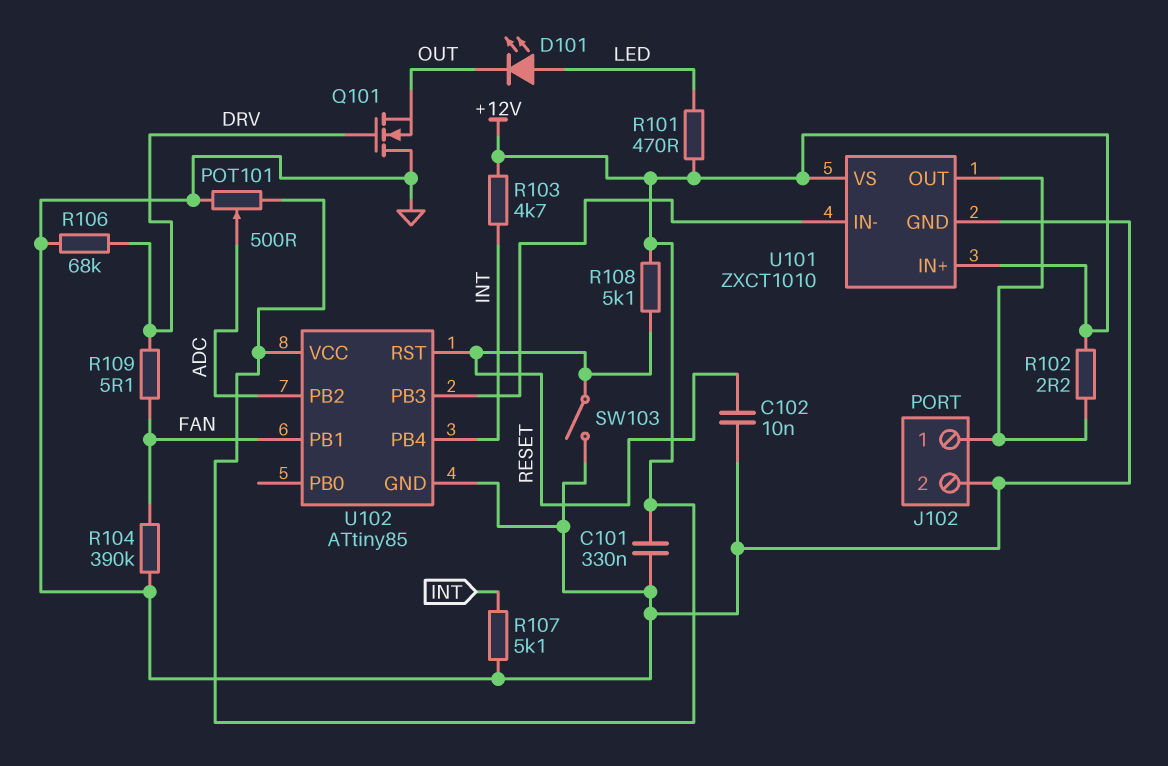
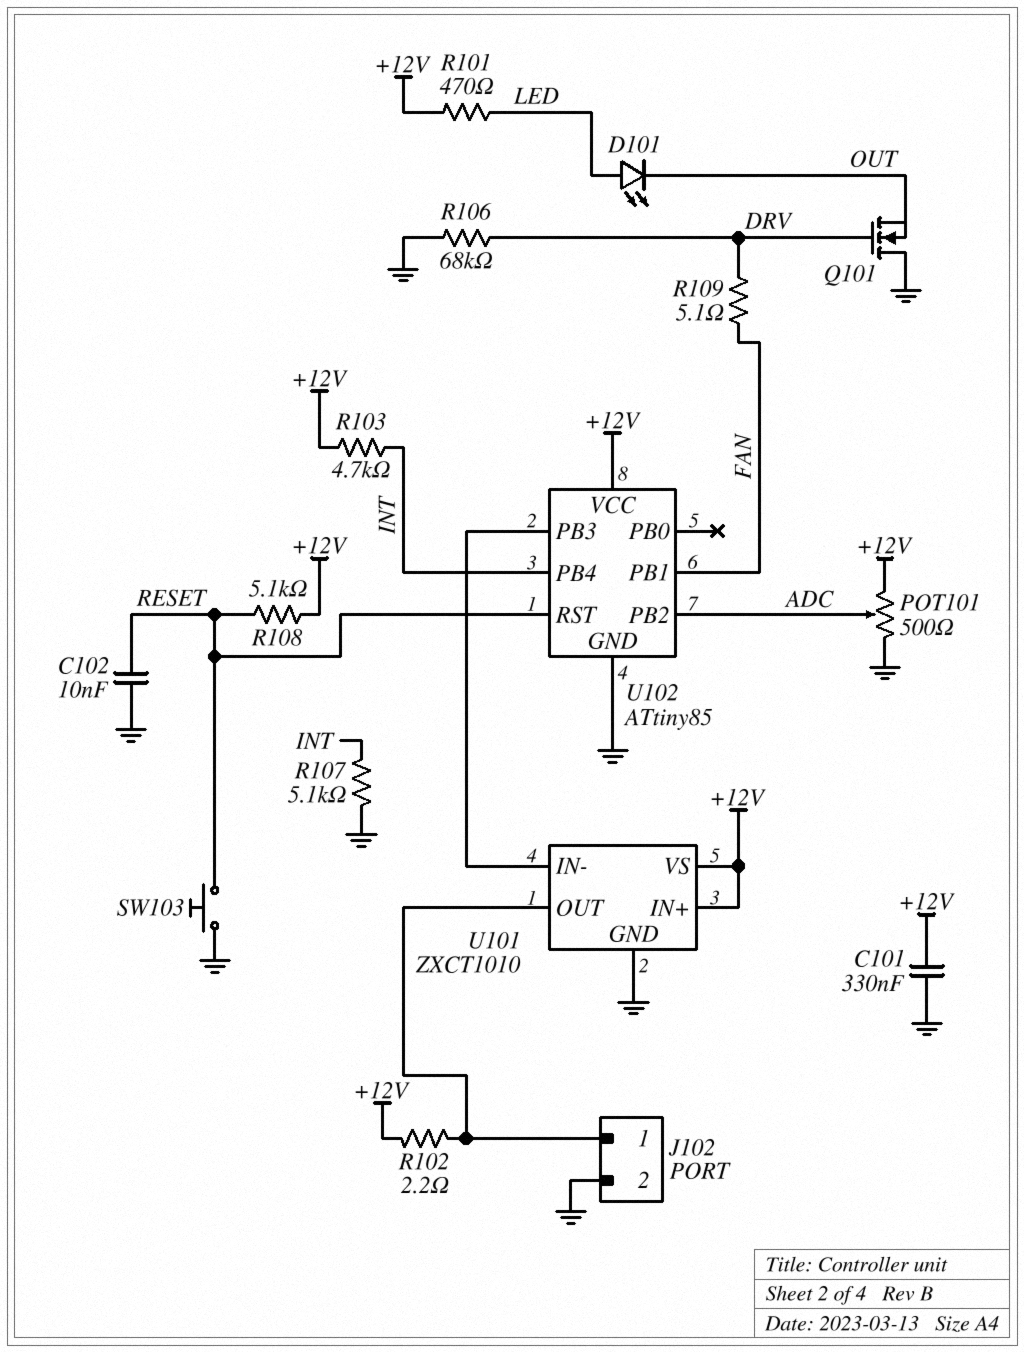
R104: 390k (FAN, GND) -> none
SW103: switch (GND, RESET) -> button (GND, RESET)

